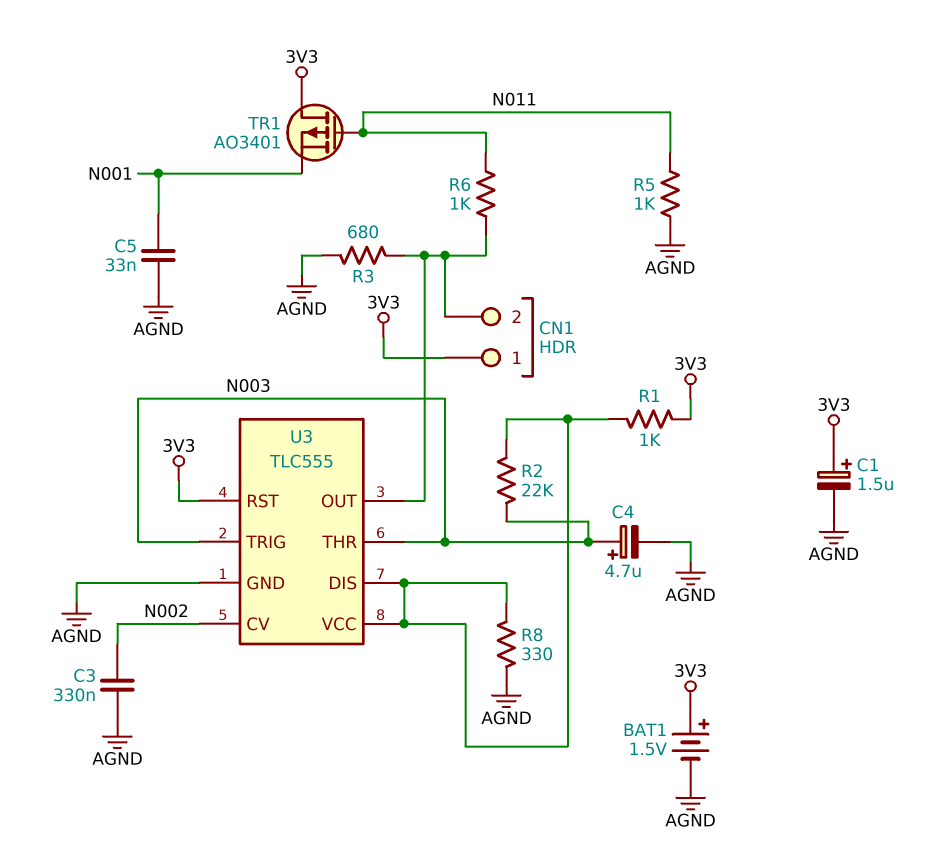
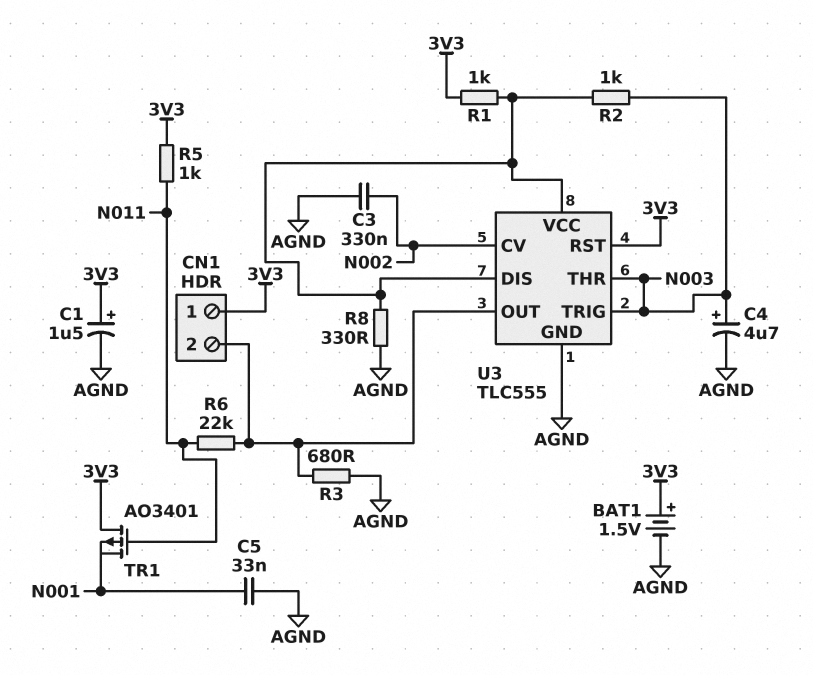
R2: 22k (N003, U3/DIS) -> 1k (N003, U3/DIS)
R5: 1k (AGND, N011) -> 1k (3V3, N011)
R6: 1k (CN1/2, N011) -> 22k (CN1/2, N011)

